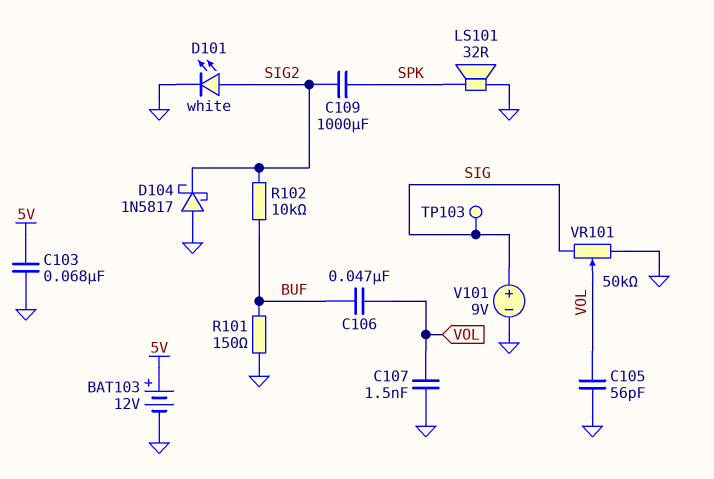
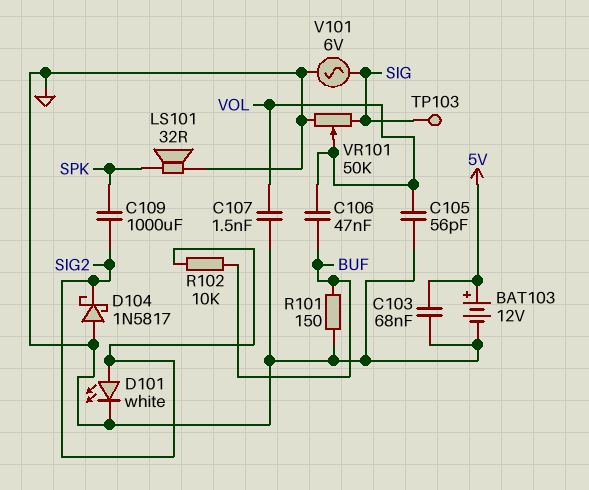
V101: 9V (plus SIG, minus GND) -> AC 6V (GND, SIG)

